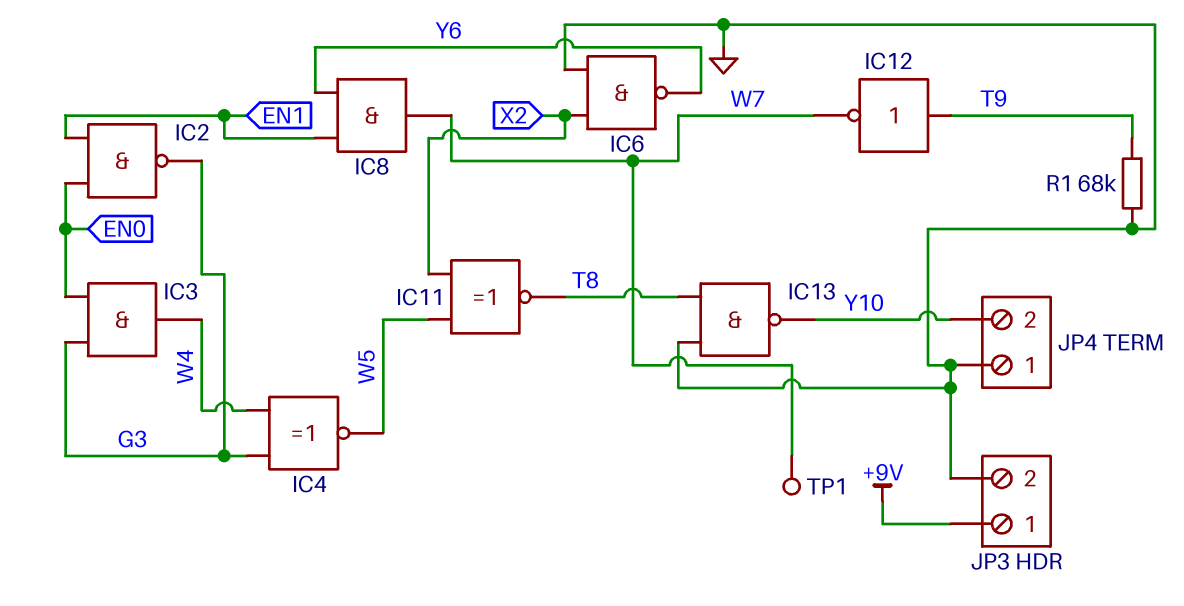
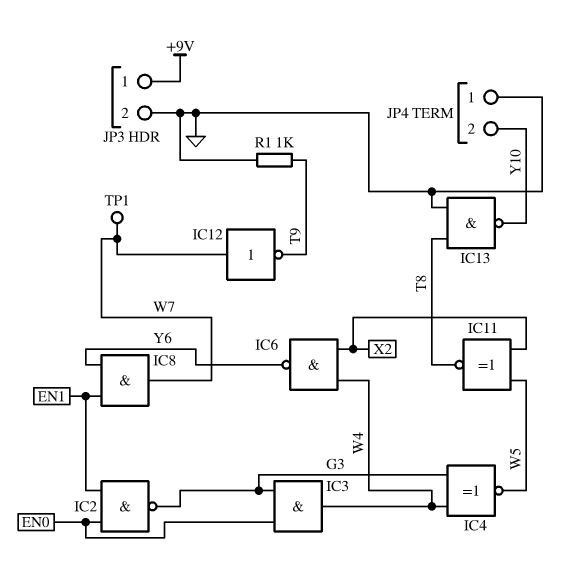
IC6: NAND (in GND, in X2, out Y6) -> NAND (in W4, in X2, out Y6)
IC12: NOT (in T9, out W7) -> NOT (in W7, out T9)
R1: 68k (GND, T9) -> 1k (GND, T9)

